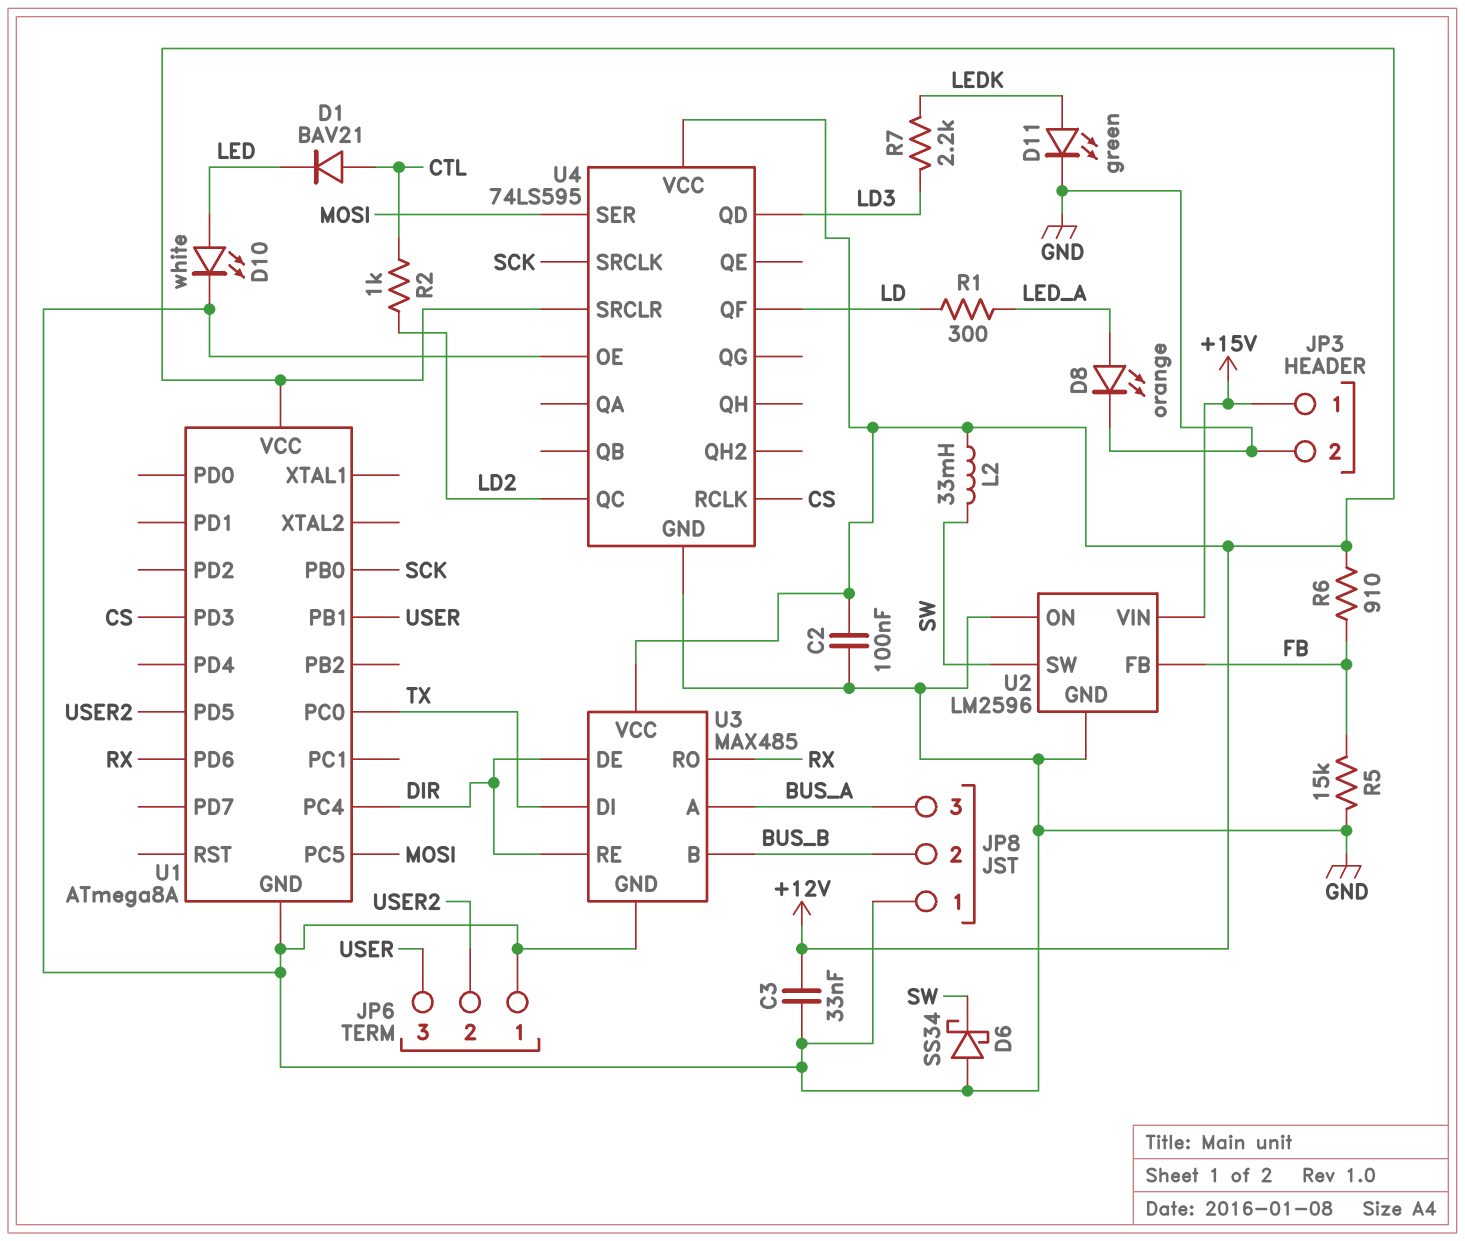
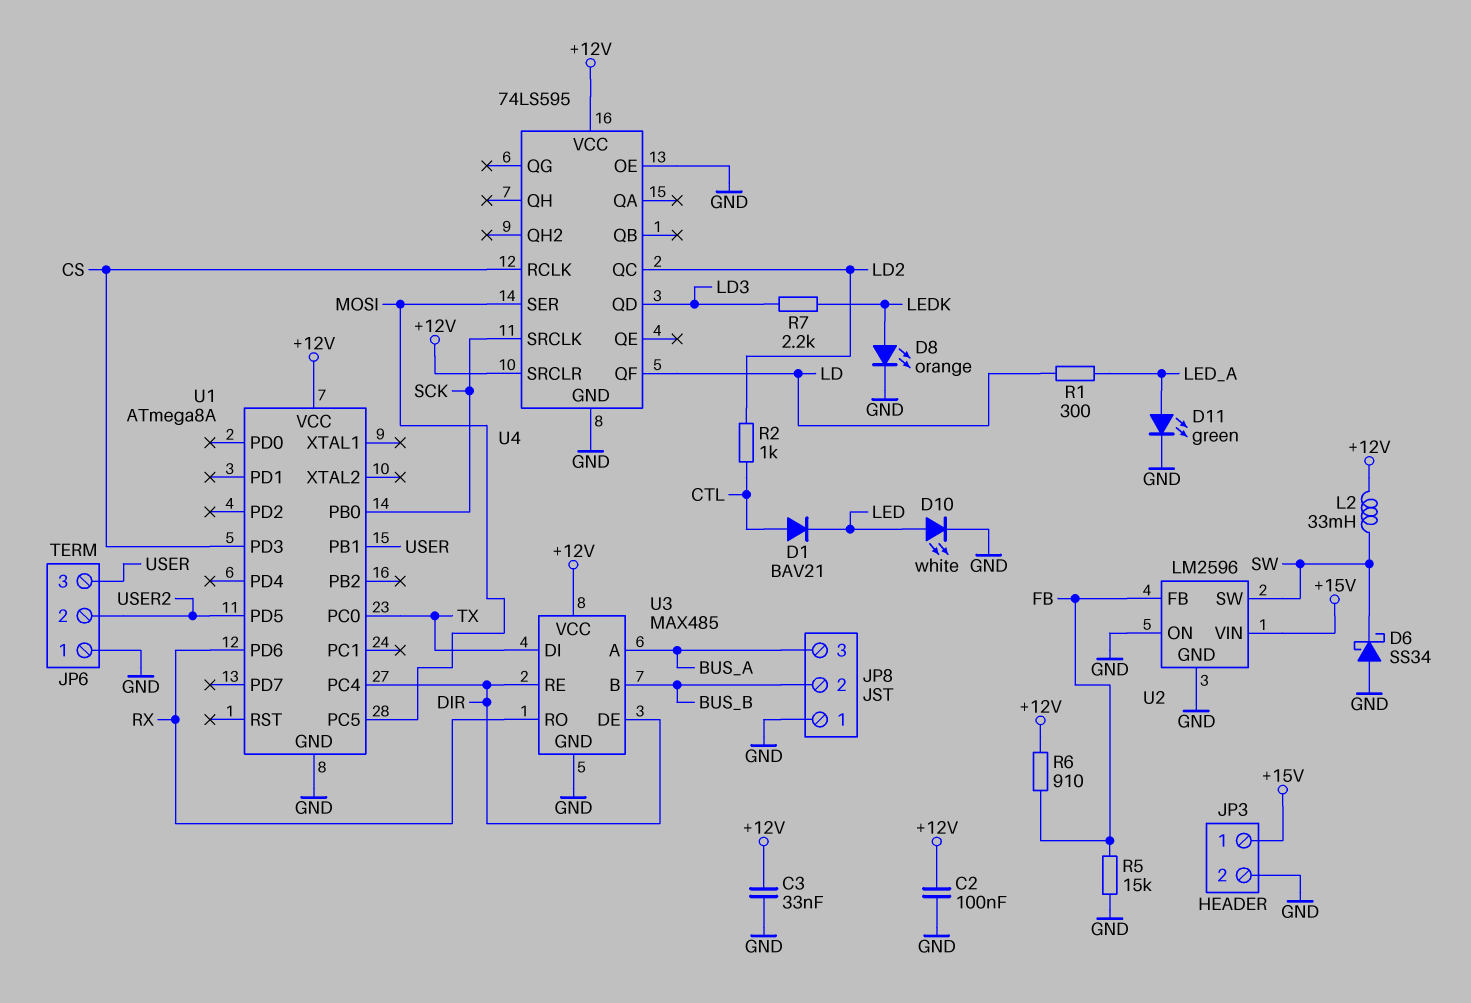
D8: LED orange (A LED_A, K GND) -> LED orange (A LEDK, K GND)
D11: LED green (A LEDK, K GND) -> LED green (A LED_A, K GND)

